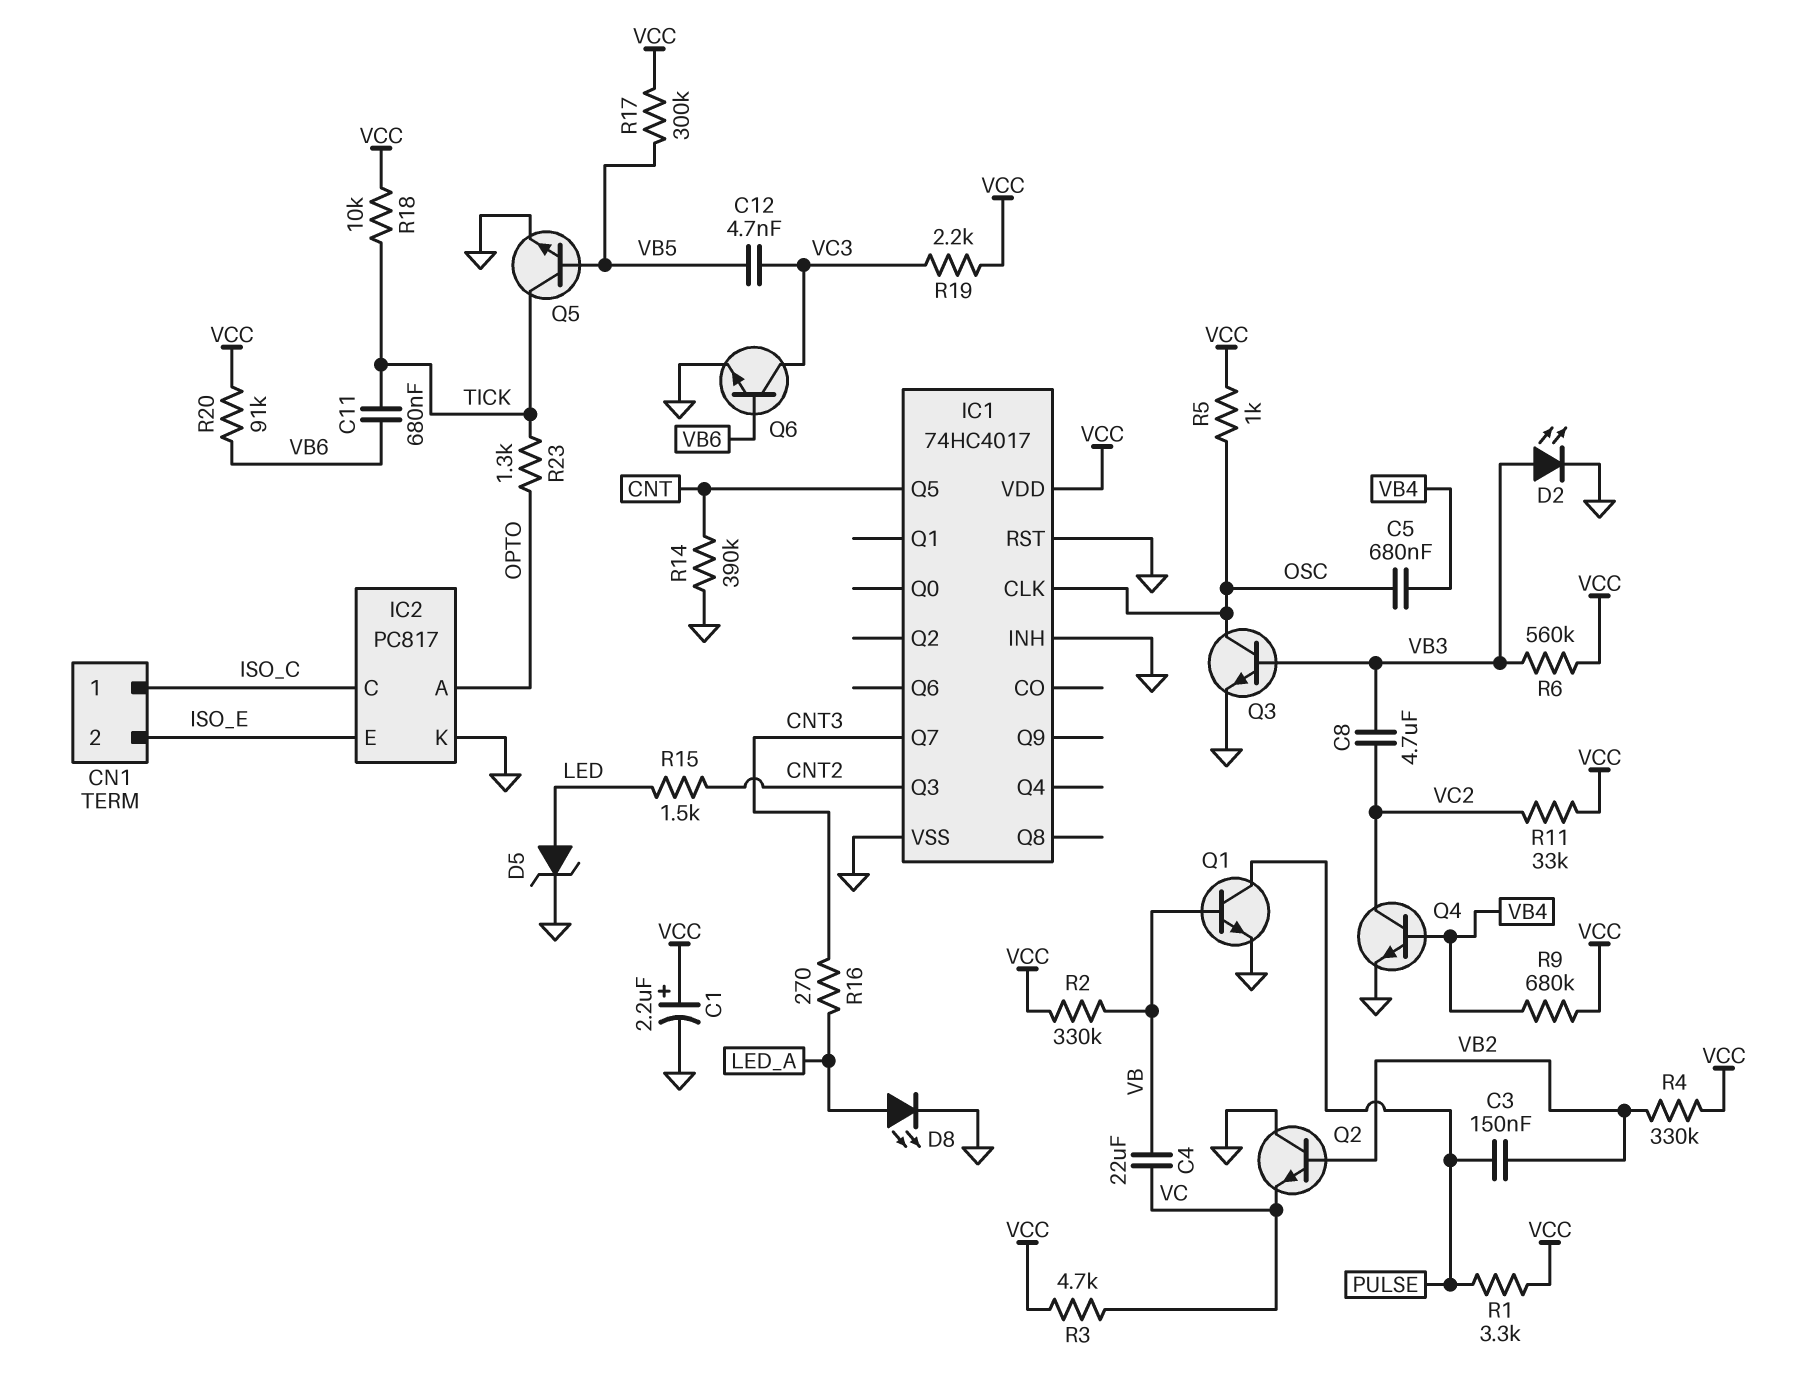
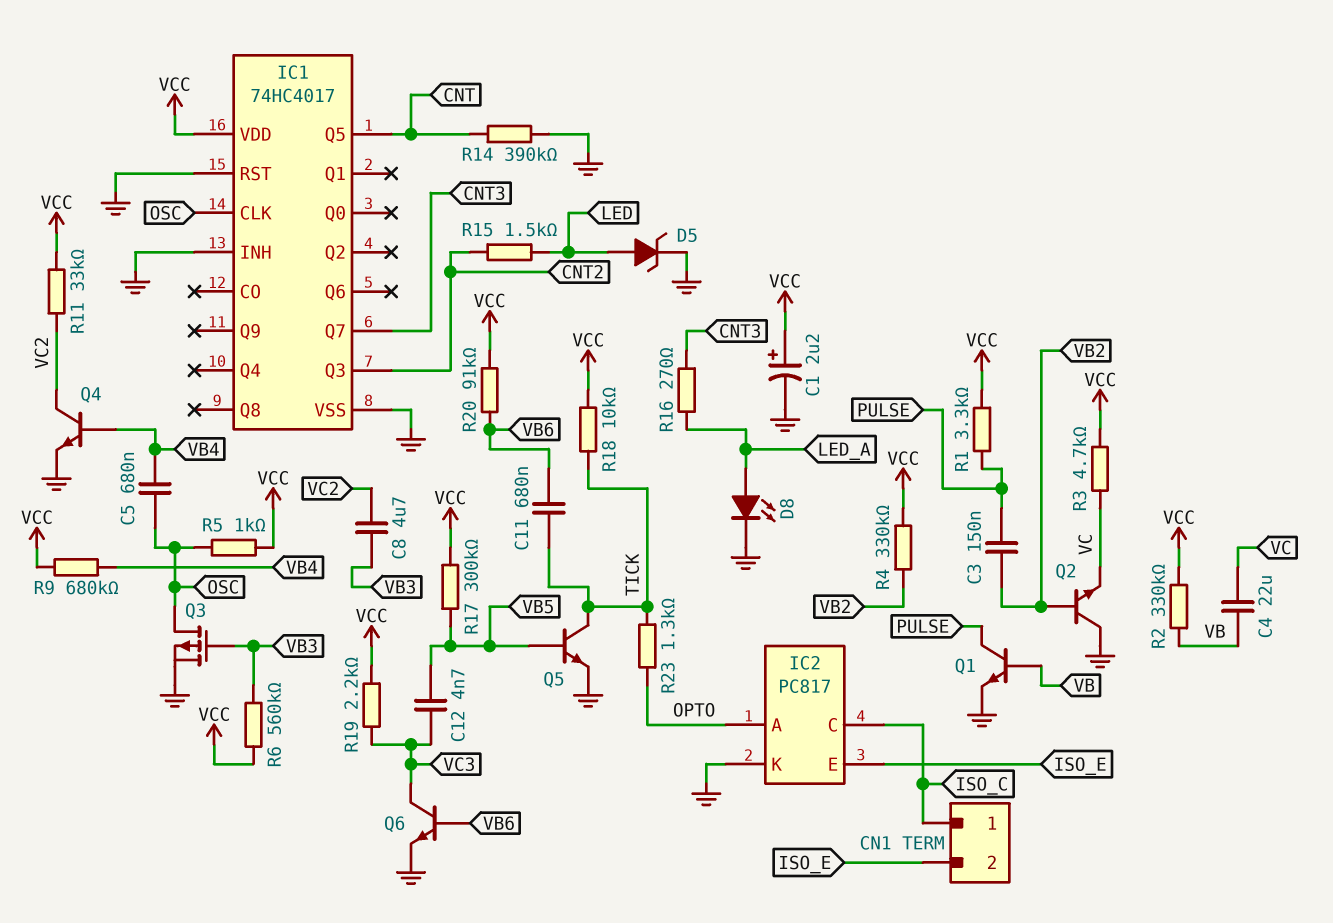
D2: LED (A VB3, K GND) -> none
Q3: NPN (B VB3, C OSC, E GND) -> PMOS (G VB3, D OSC, S GND)

